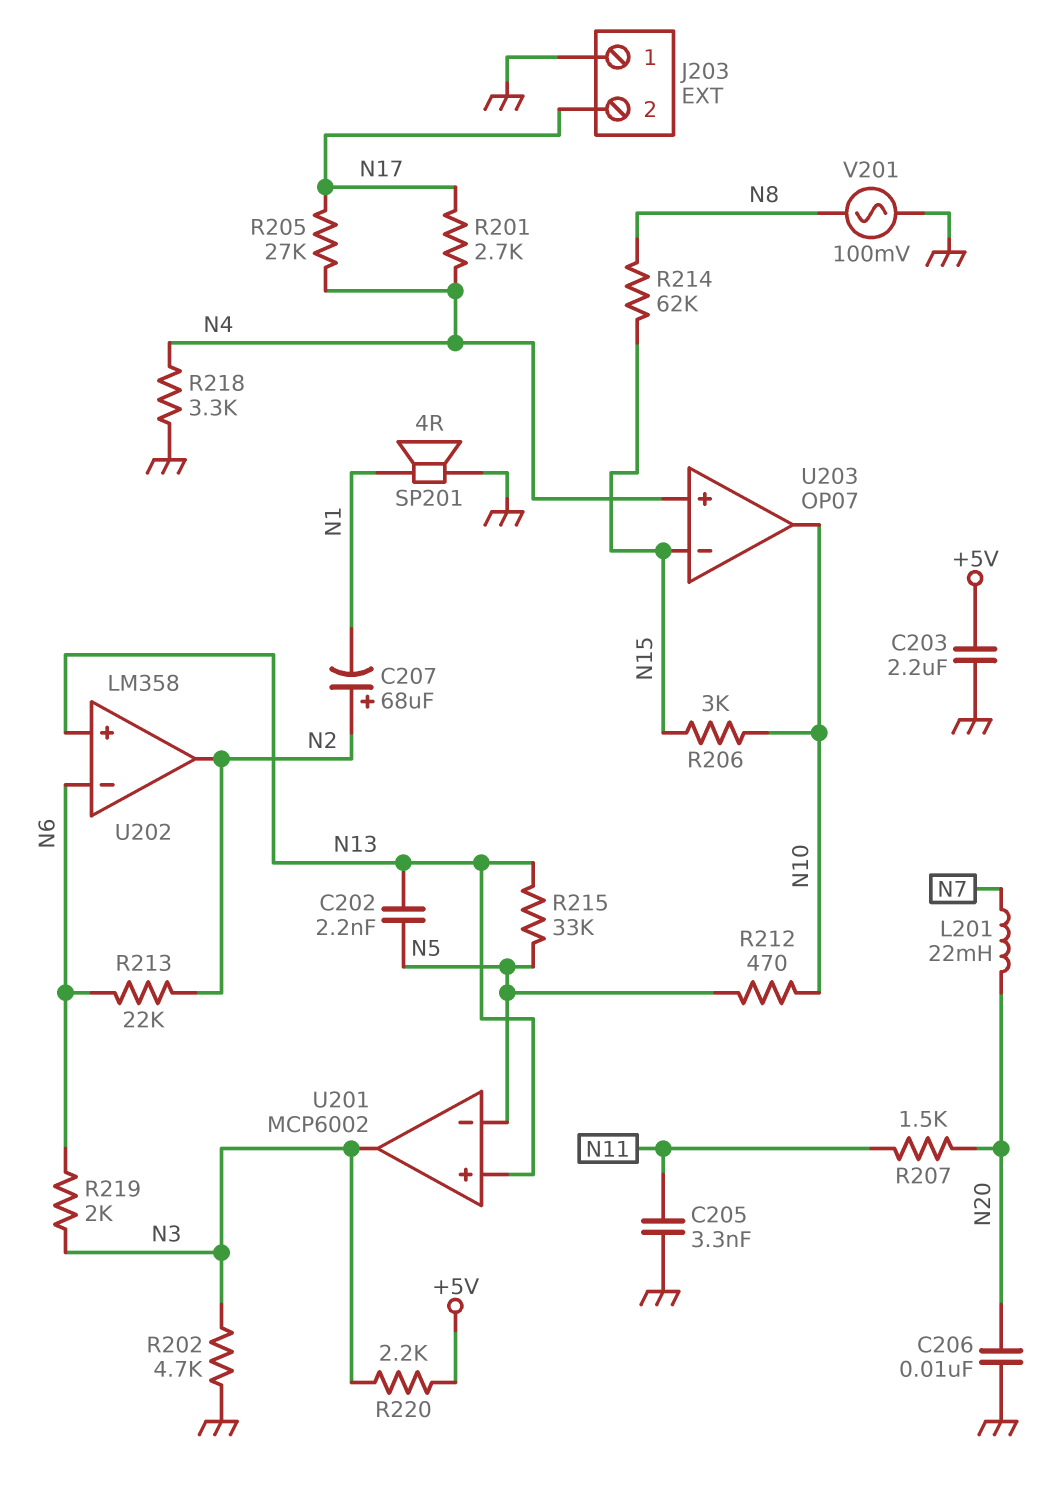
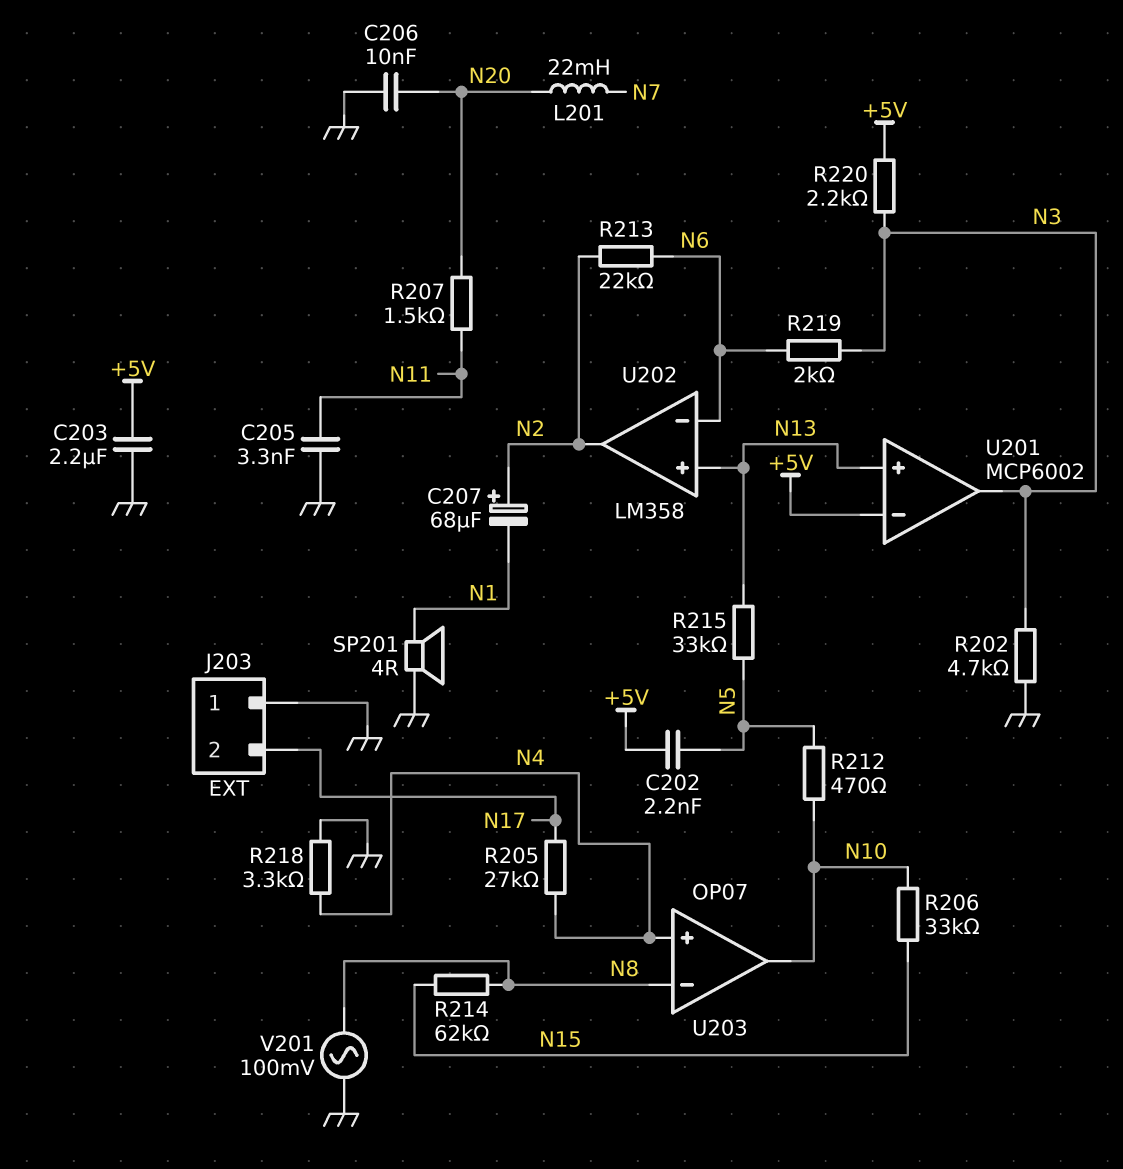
C202: 2.2nF (N5, N13) -> 2.2nF (+5V, N5)
R201: 2.7k (N4, N17) -> none
R206: 3k (N10, N15) -> 33k (N10, N15)
U201 pin in-: N5 -> +5V
U203 pin in-: N15 -> N8

